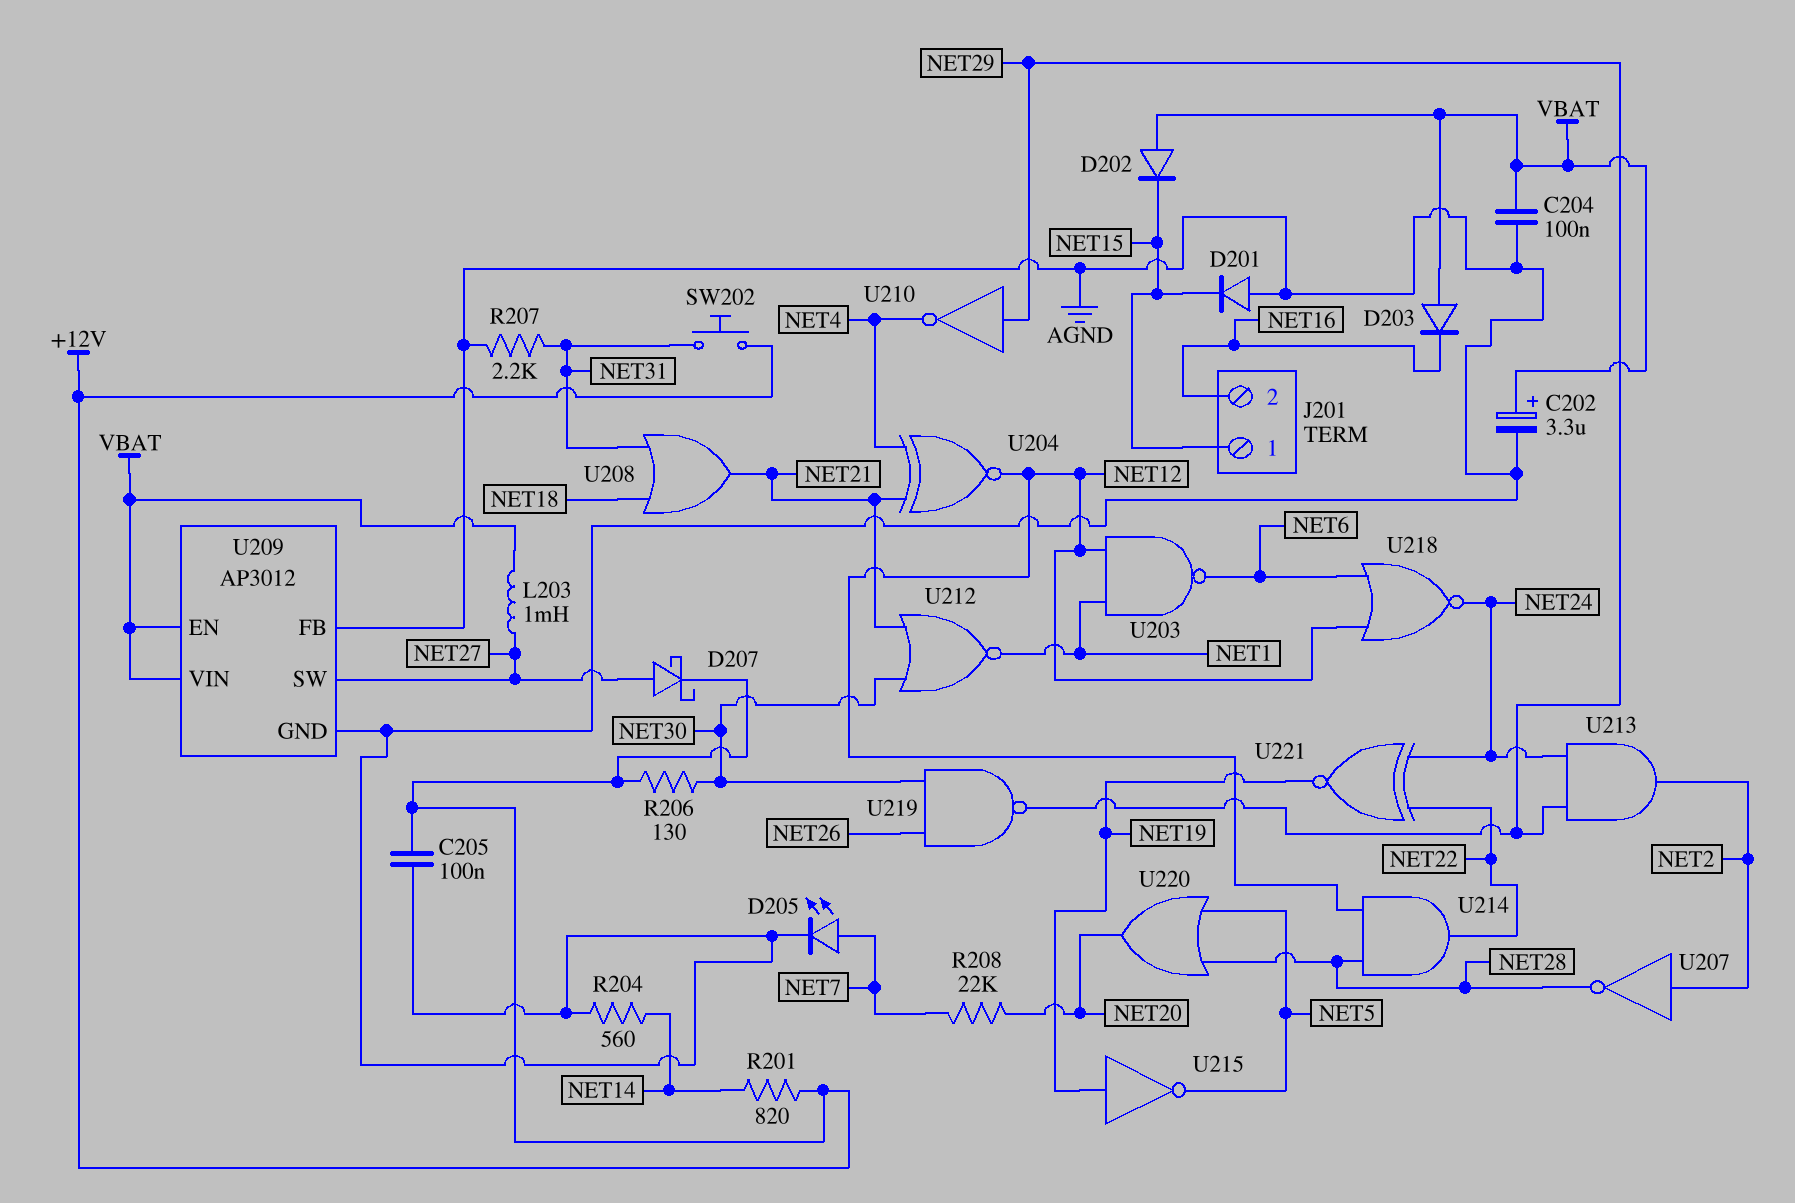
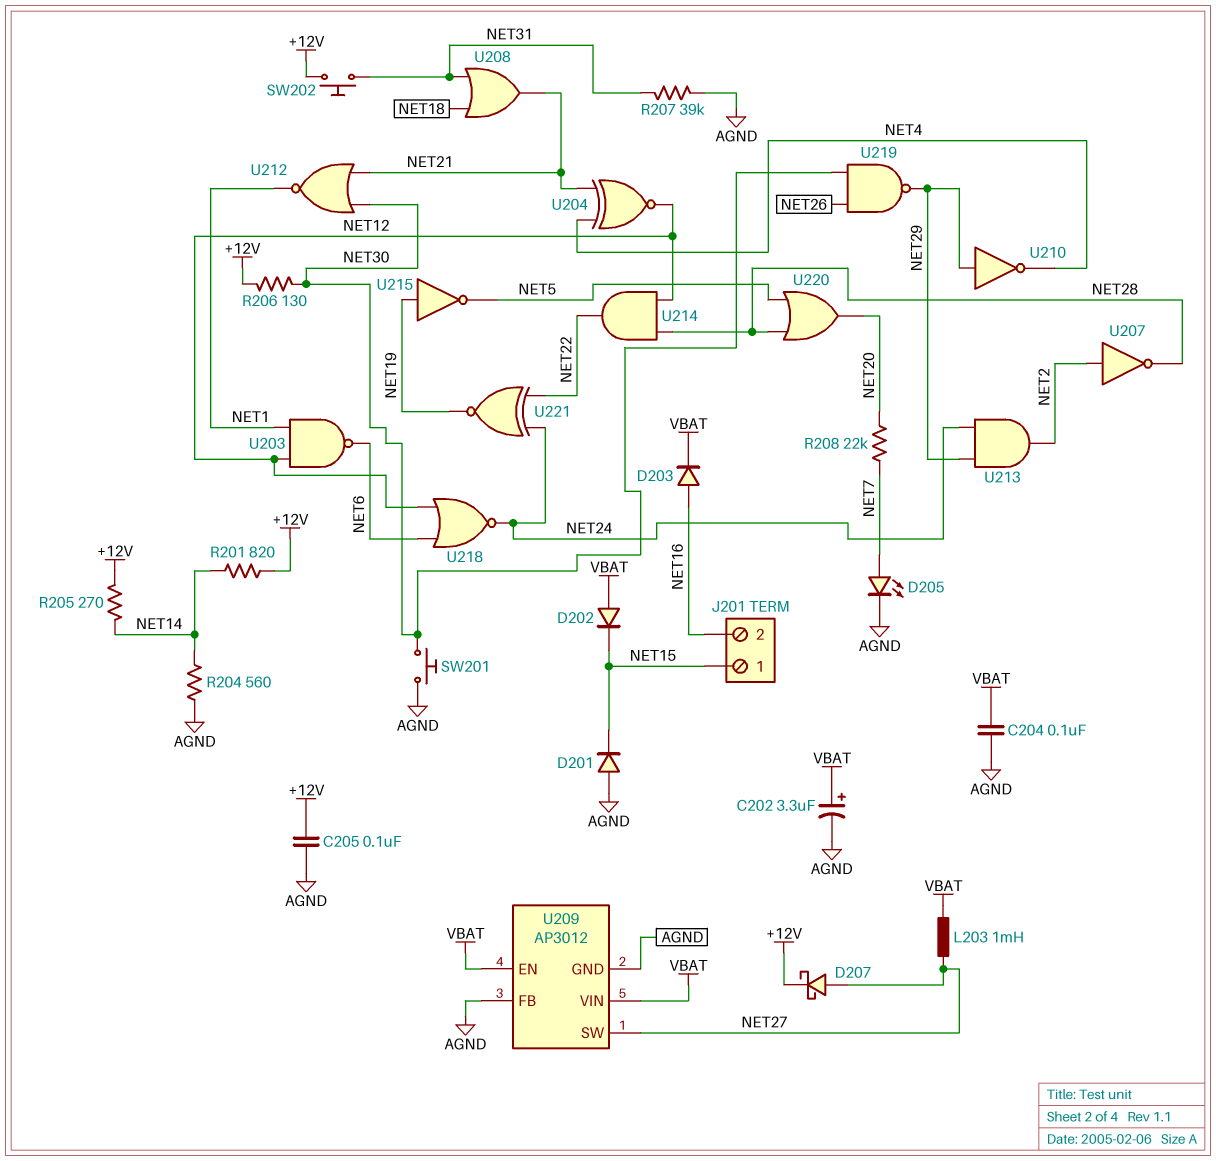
D203: diode (A VBAT, K NET16) -> diode (A NET16, K VBAT)
R205: none -> 270 (+12V, NET14)
R207: 2.2k (AGND, NET31) -> 39k (AGND, NET31)
SW201: none -> button (AGND, NET30)

